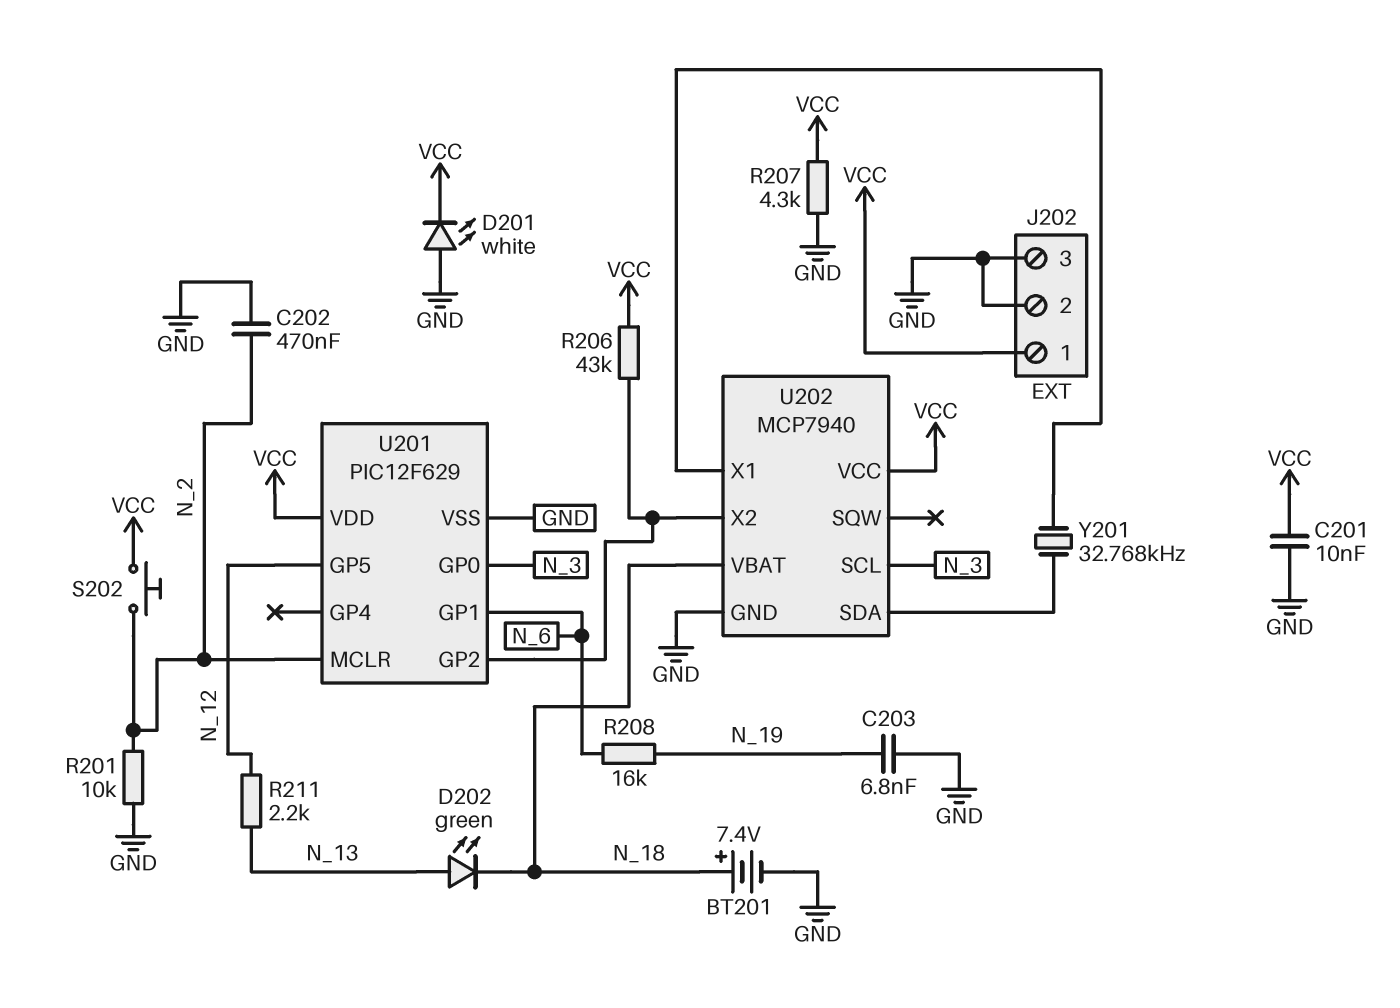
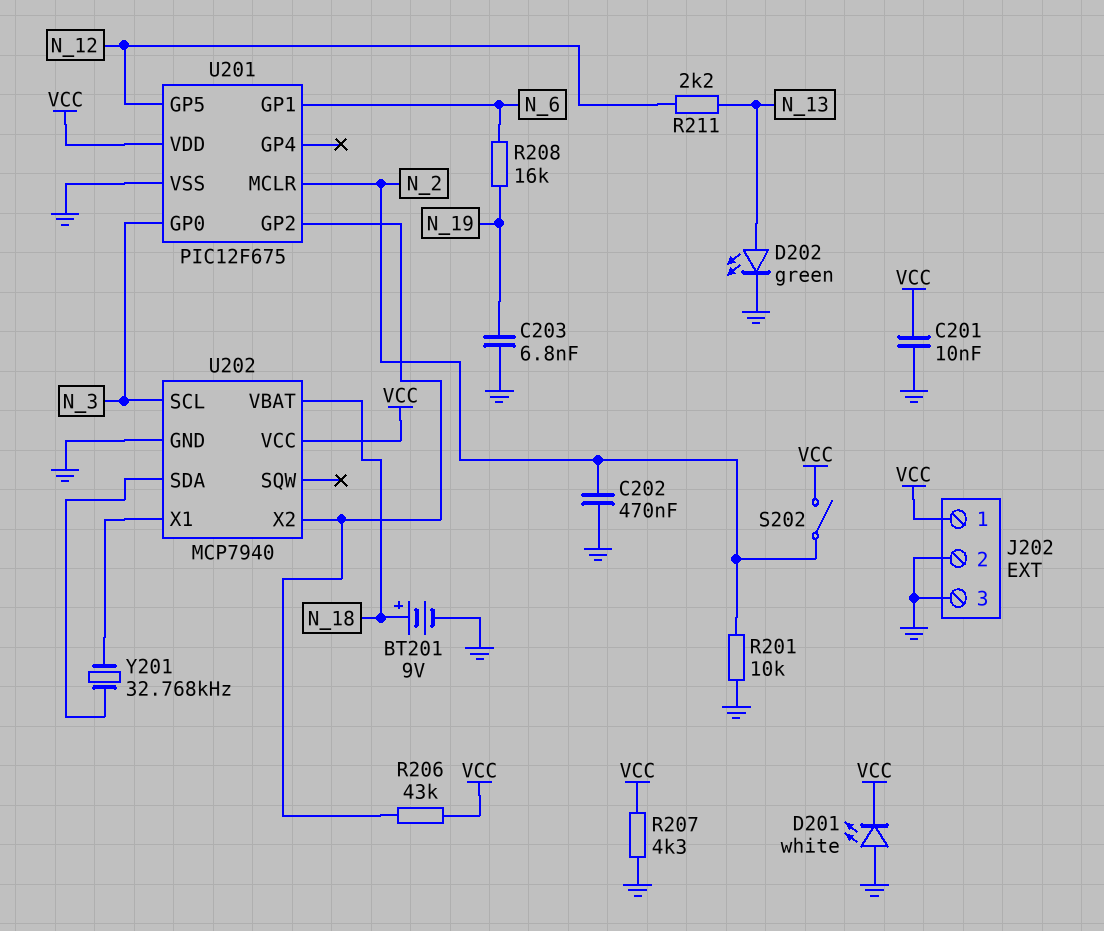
BT201: 7.4V (plus N_18, minus GND) -> 9V (plus N_18, minus GND)
D202: LED green (A N_13, K N_18) -> LED green (A N_13, K GND)
S202: button (N_2, VCC) -> switch (N_2, VCC)
U201: PIC12F629 -> PIC12F675

